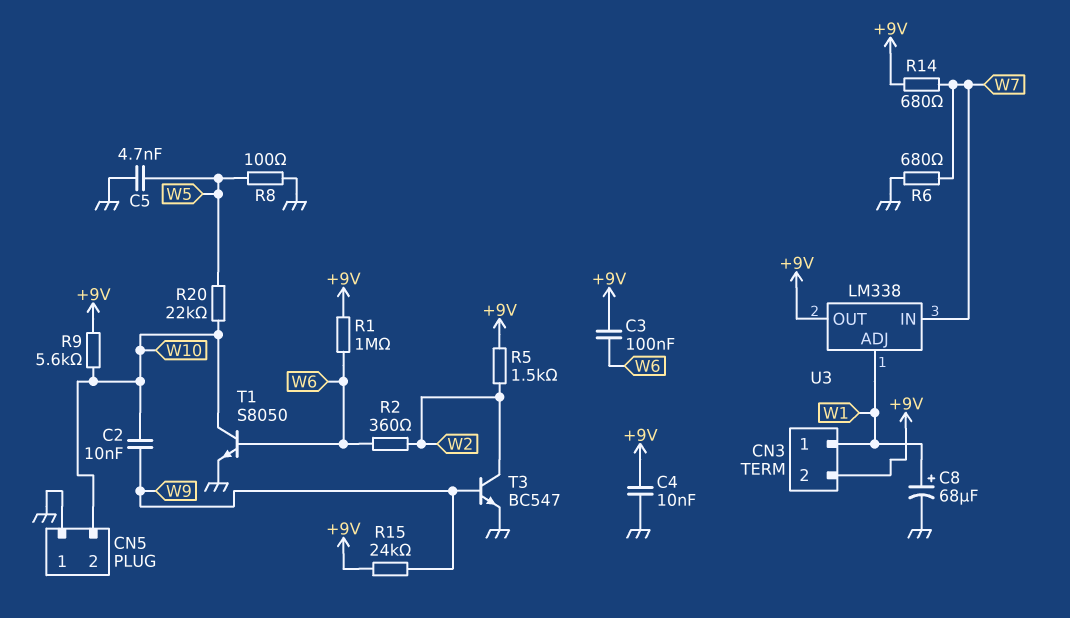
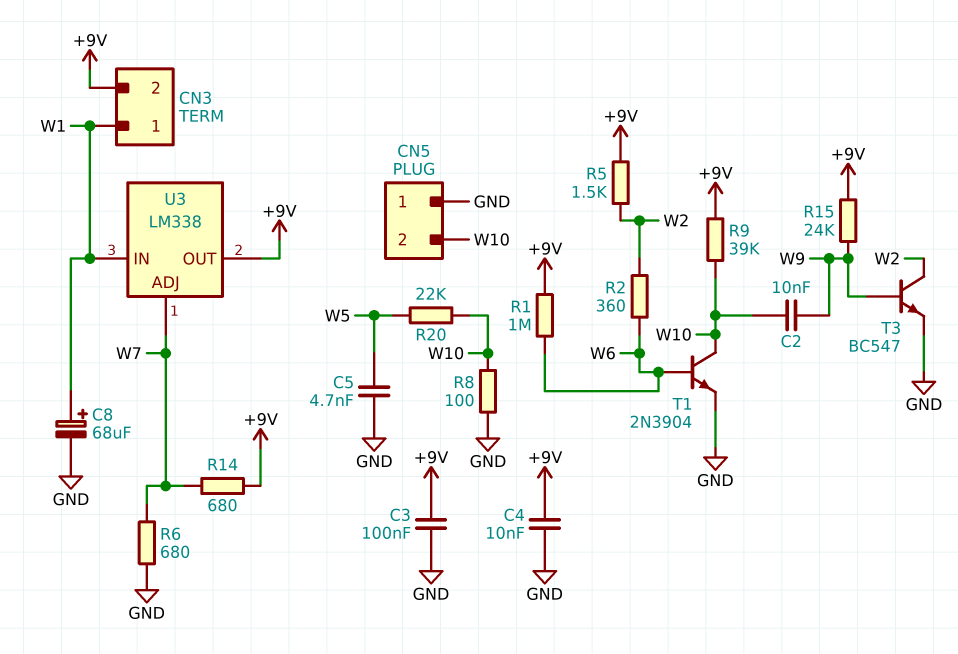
C3: 100nF (+9V, W6) -> 100nF (+9V, GND)
R8: 100 (GND, W5) -> 100 (GND, W10)
R9: 5.6k (+9V, W10) -> 39k (+9V, W10)
T1: NPN S8050 (B W6, C W10, E GND) -> NPN 2N3904 (B W6, C W10, E GND)
U3 pin ADJ: W1 -> W7
U3 pin IN: W7 -> W1

